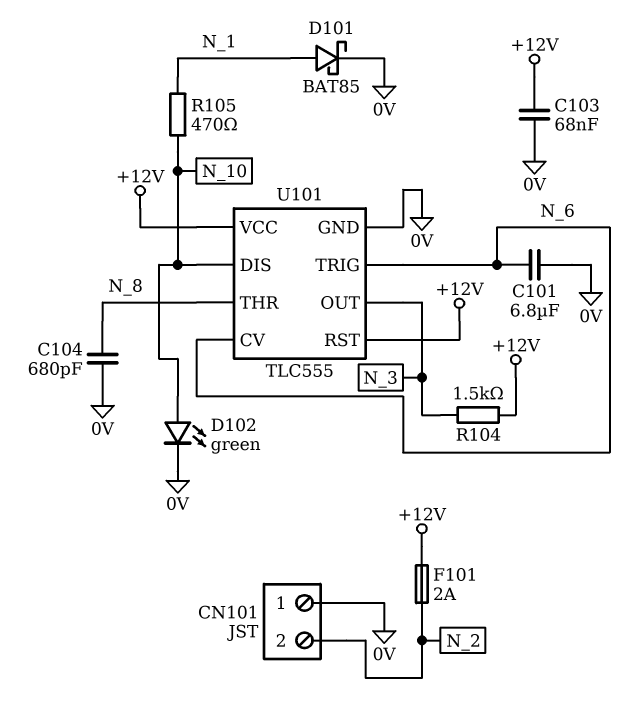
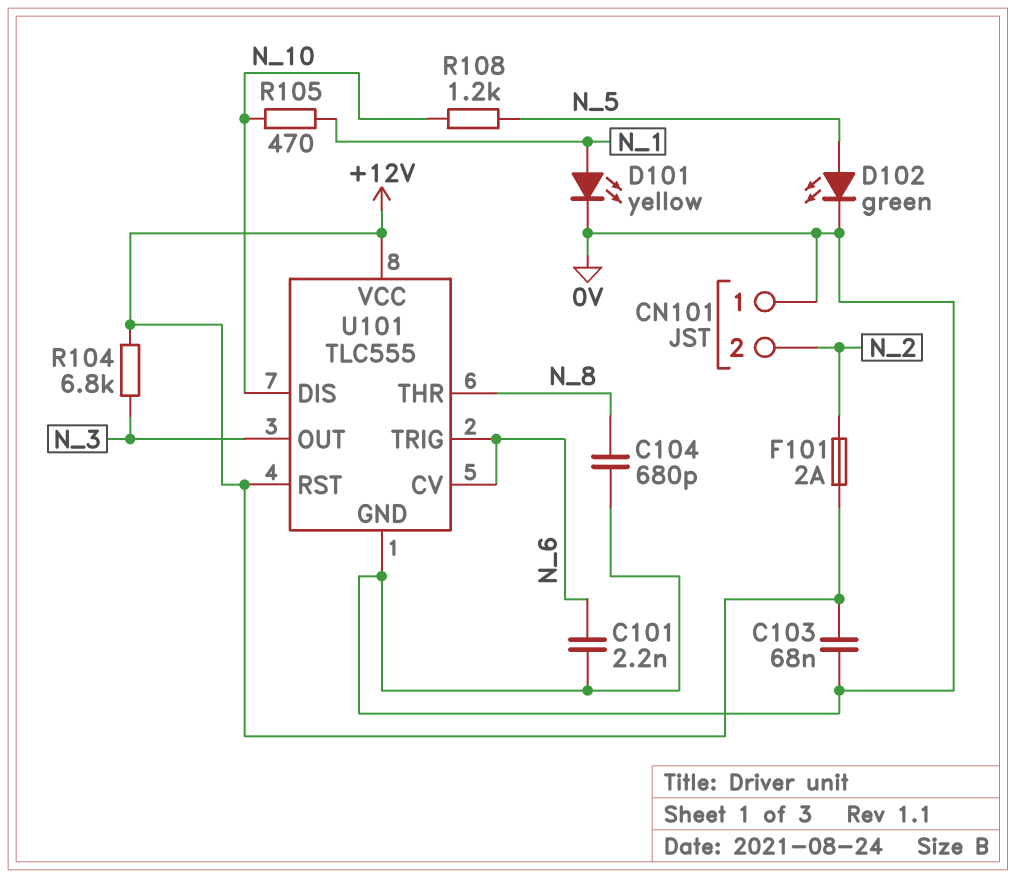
C101: 6.8uF (0V, N_6) -> 2.2nF (0V, N_6)
D101: schottky BAT85 (A N_1, K 0V) -> LED yellow (A N_1, K 0V)
D102: LED green (A N_10, K 0V) -> LED green (A N_5, K 0V)
R104: 1.5k (+12V, N_3) -> 6.8k (+12V, N_3)
R108: none -> 1.2k (N_5, N_10)

